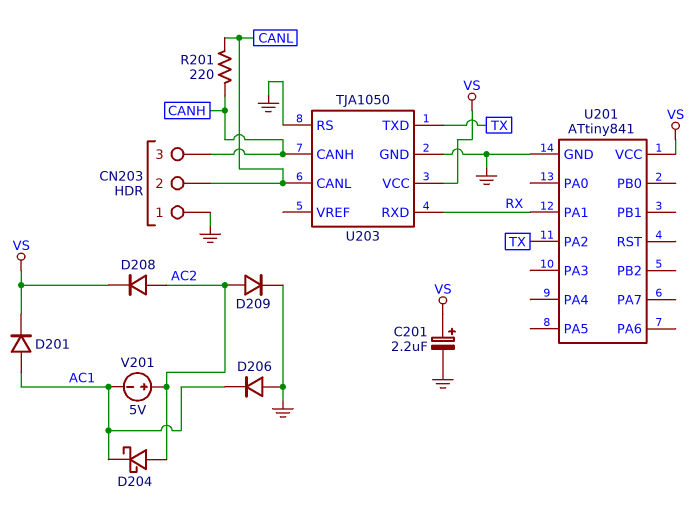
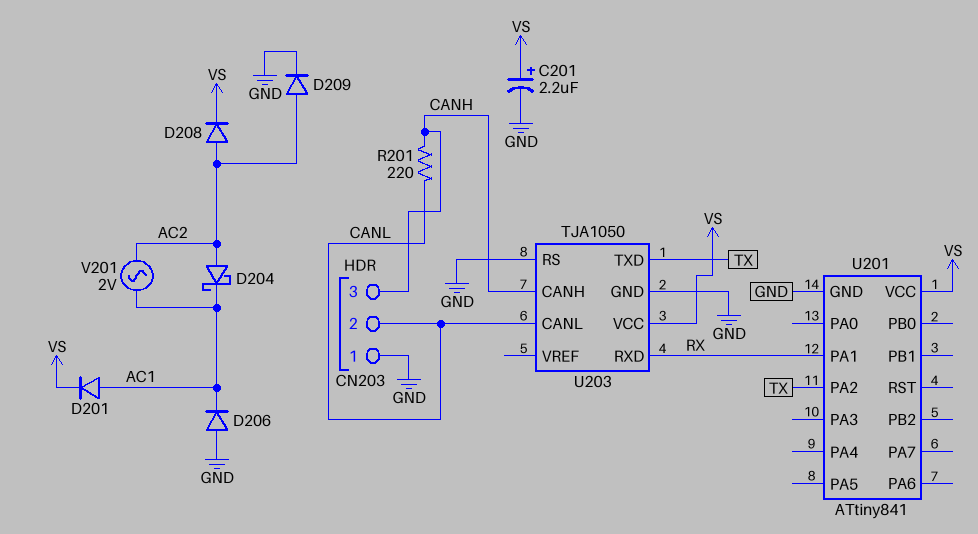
V201: 5V (plus AC2, minus AC1) -> AC 2V (AC1, AC2)

